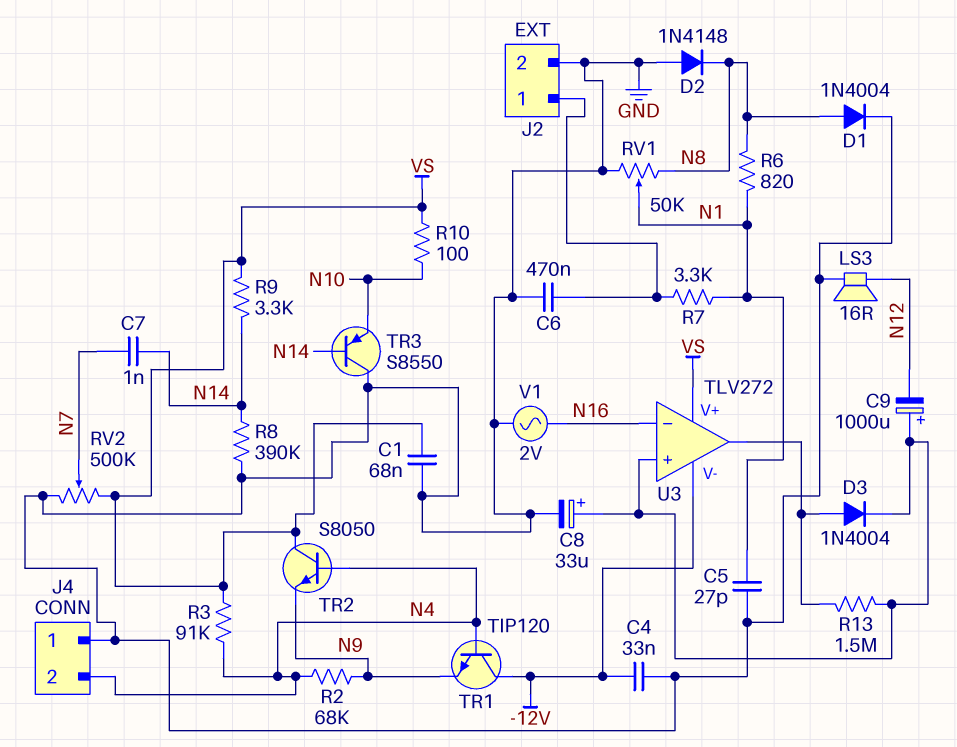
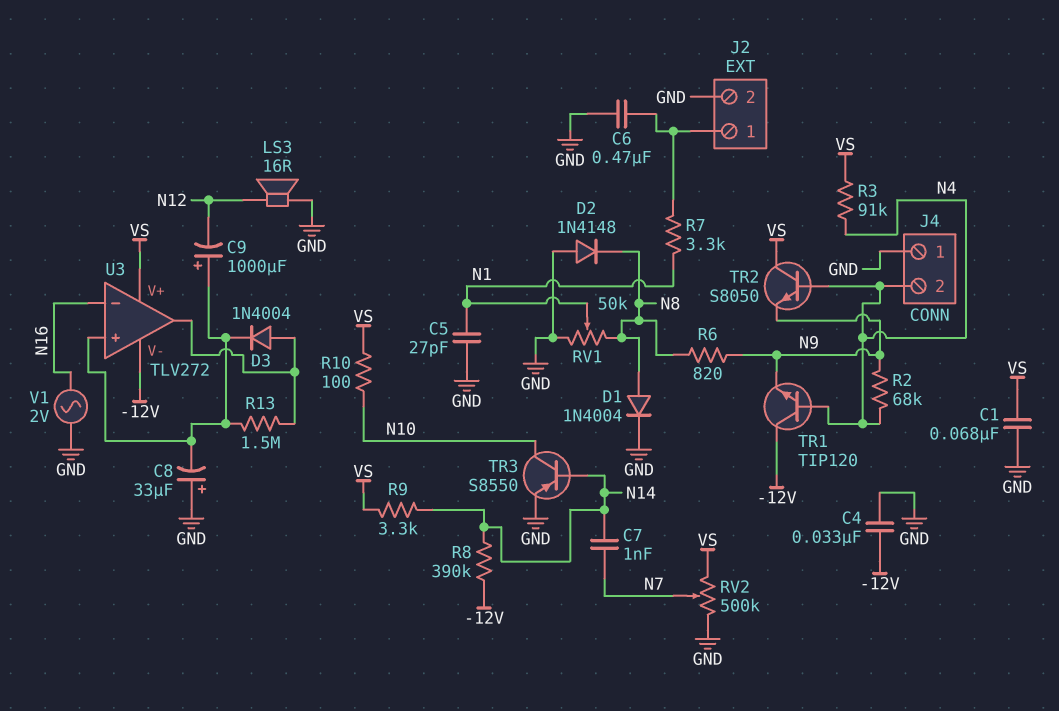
C8: 33uF (plus U3/in+, minus GND) -> 33uF (plus GND, minus U3/in+)
R6: 820 (N1, N8) -> 820 (N8, N9)
R8: 390k (GND, N14) -> 390k (-12V, N14)
TR3: PNP S8550 (B N14, C GND, E N10) -> PNP S8550 (B N14, C N10, E GND)

